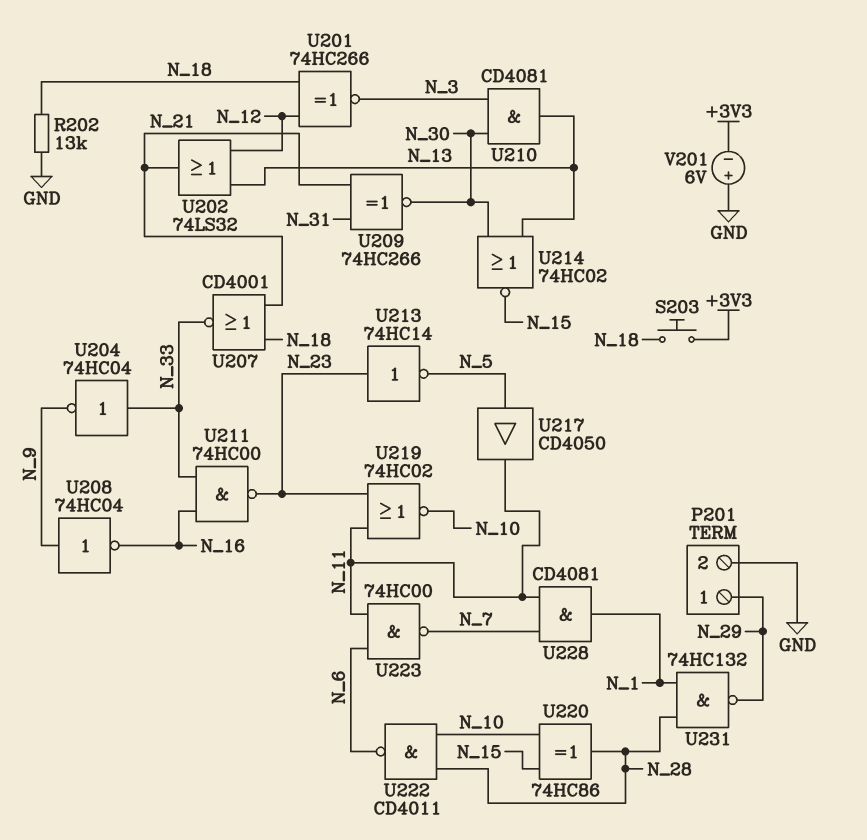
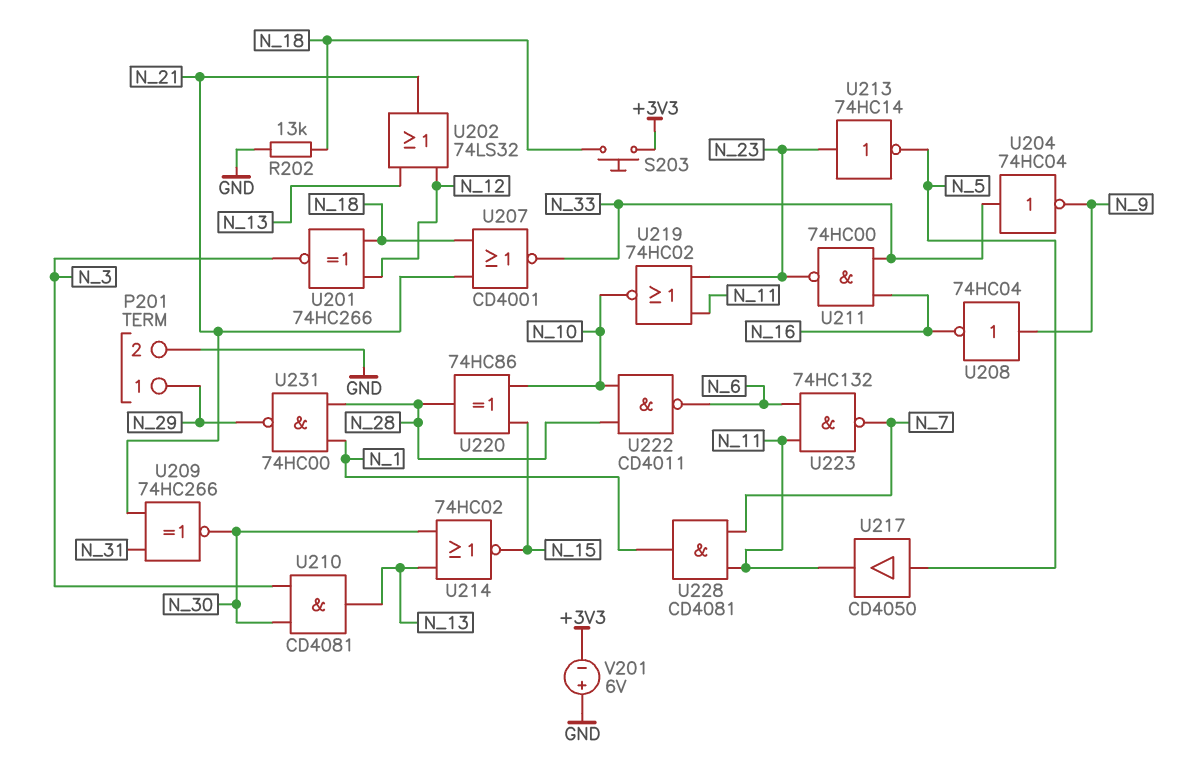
U223: NAND 74HC00 (in N_6, in N_11, out N_7) -> NAND 74HC132 (in N_6, in N_11, out N_7)
U231: NAND 74HC132 (in N_1, in N_28, out N_29) -> NAND 74HC00 (in N_1, in N_28, out N_29)

